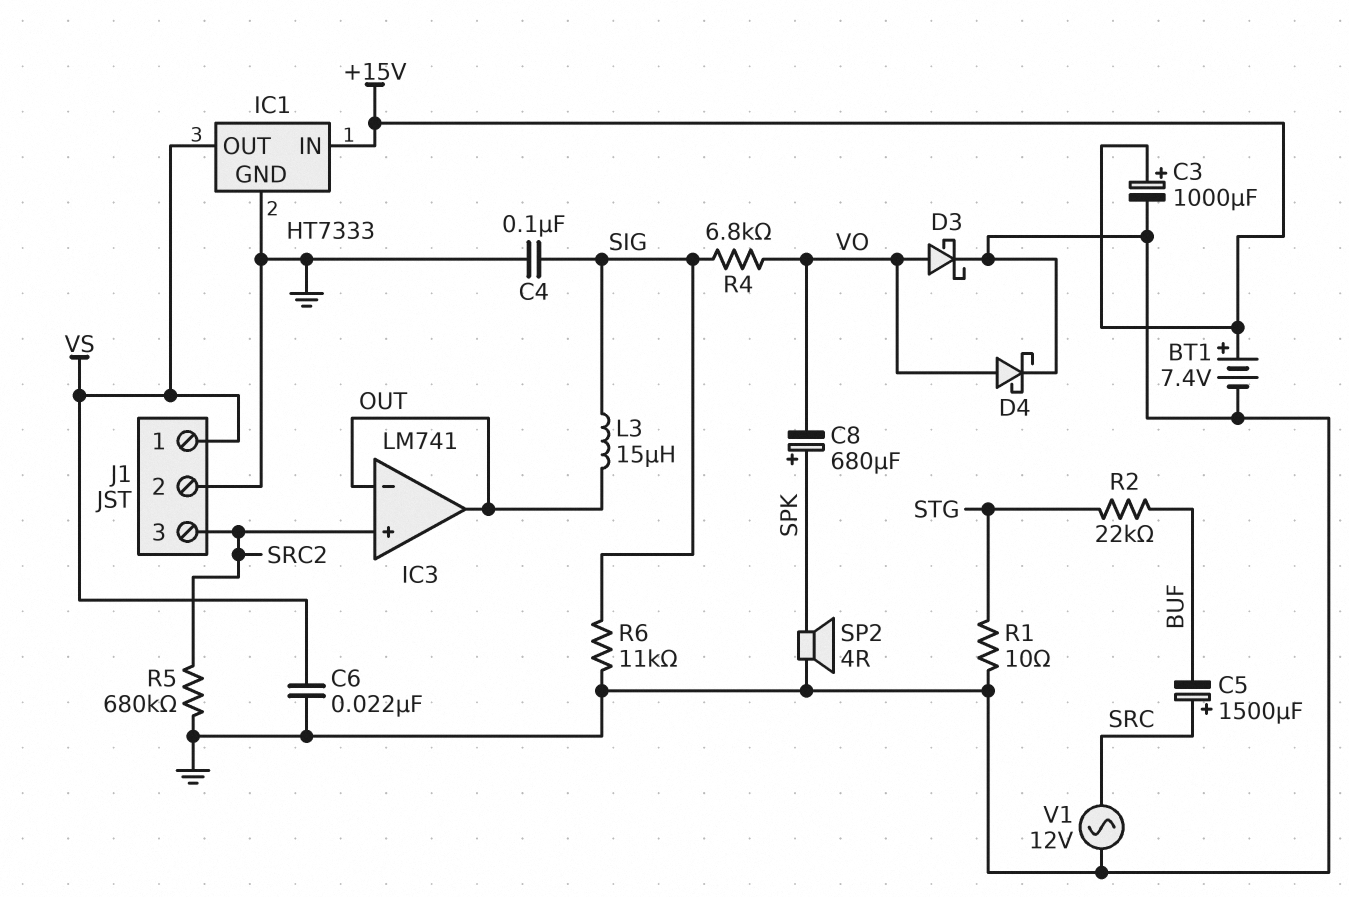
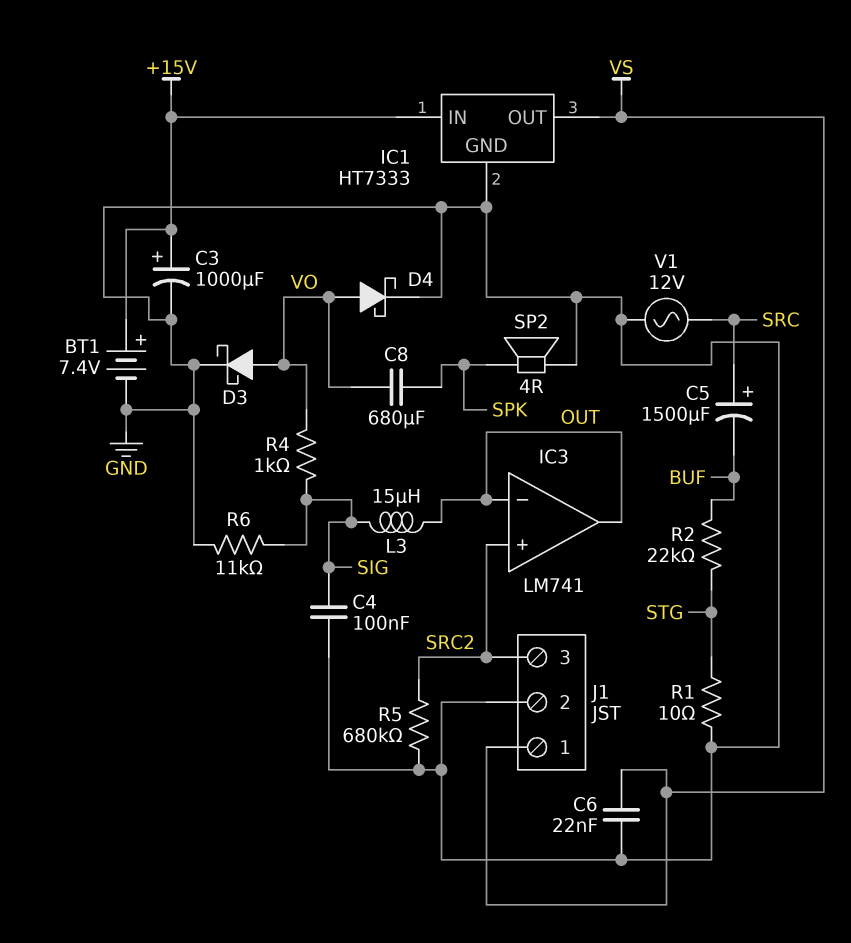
C8: 680uF (plus SPK, minus VO) -> 680uF (SPK, VO)
R4: 6.8k (SIG, VO) -> 1k (SIG, VO)

